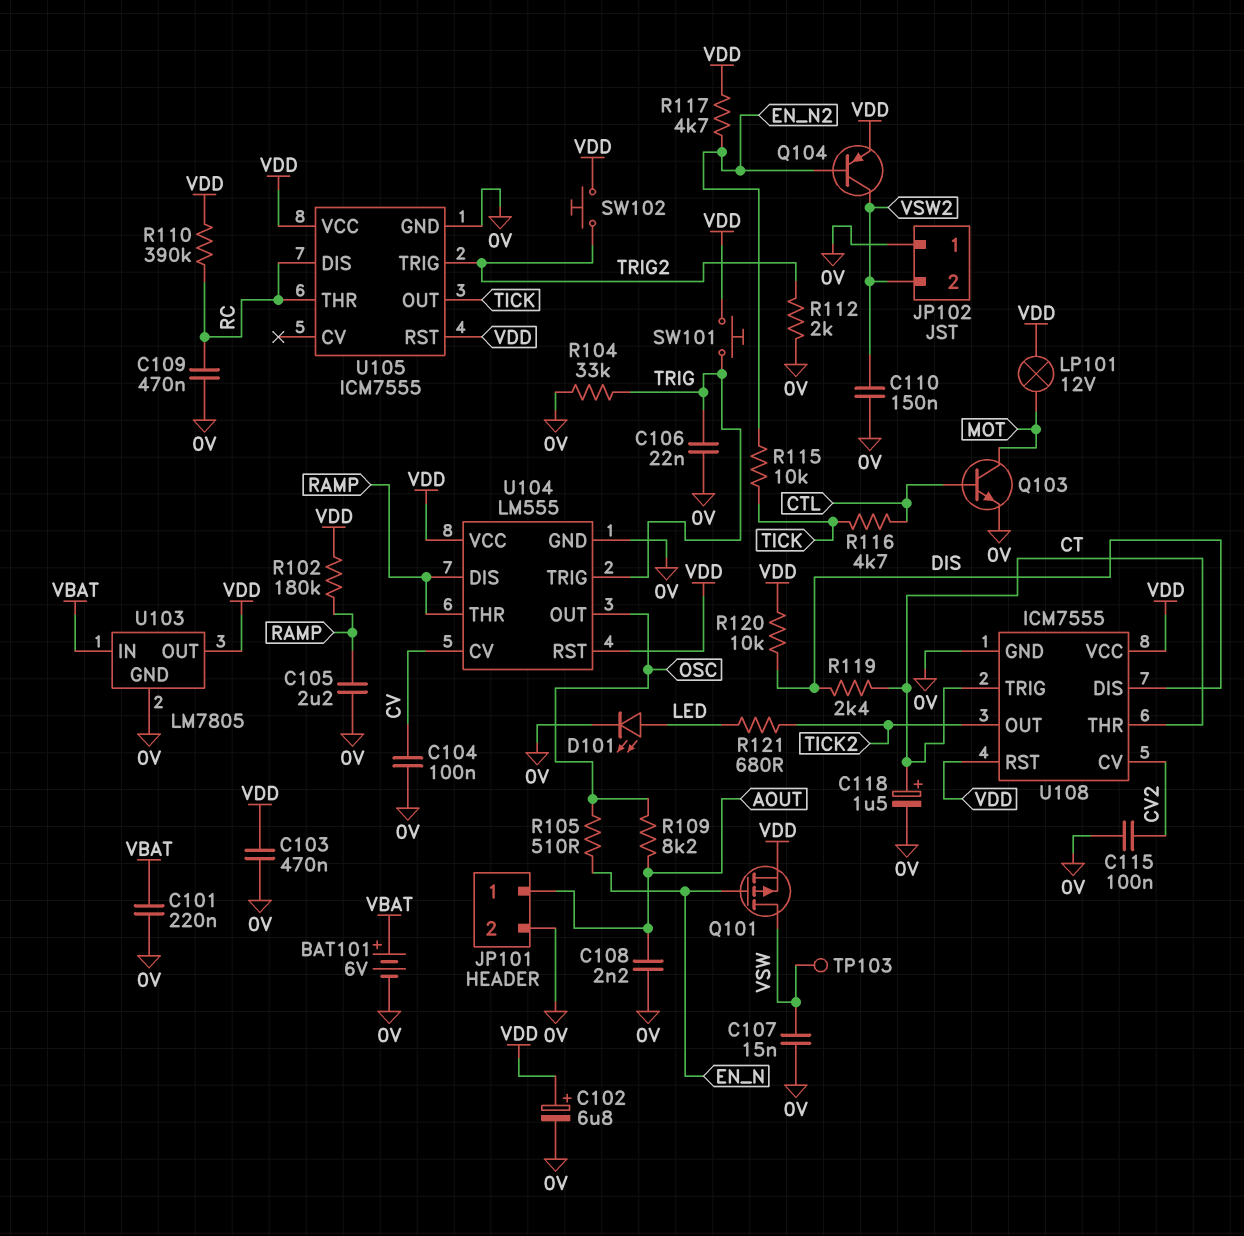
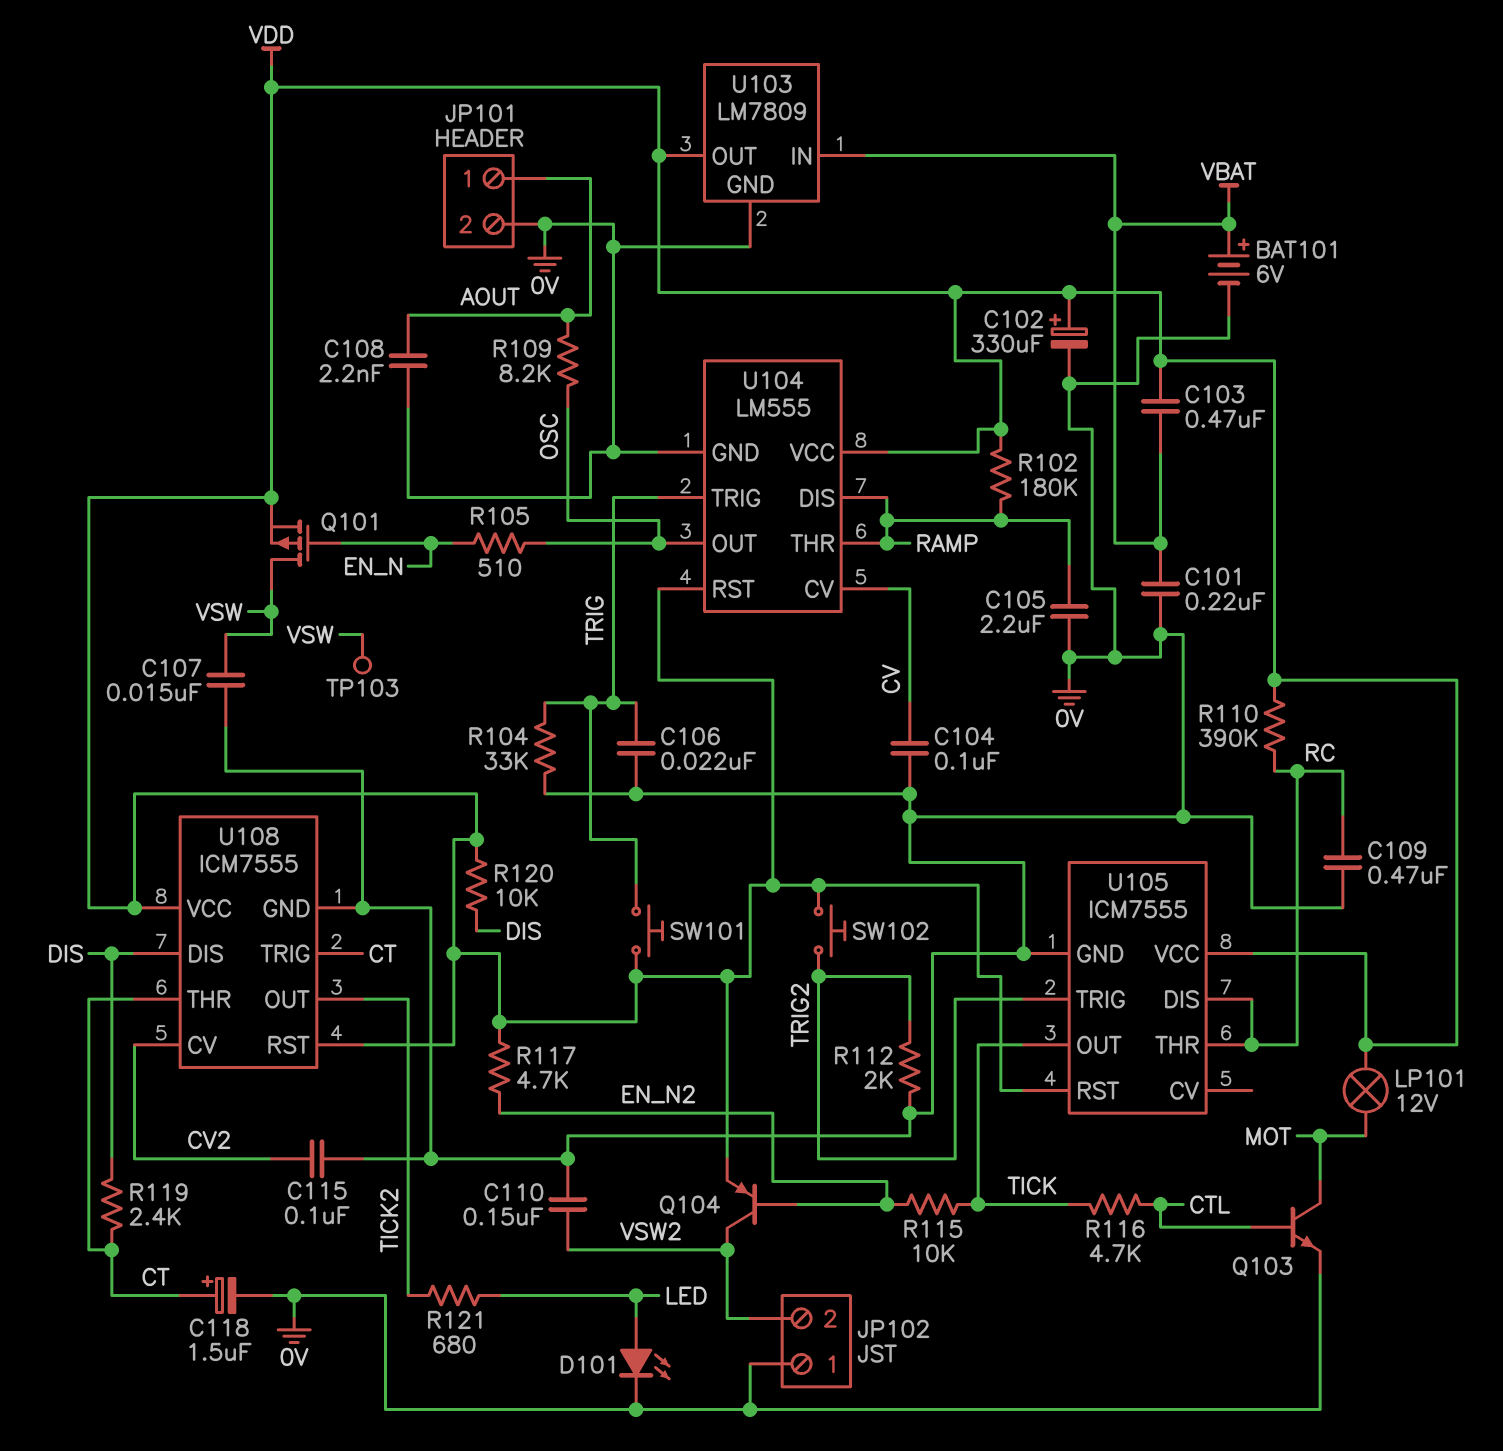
C102: 6.8uF (plus VDD, minus 0V) -> 330uF (plus VDD, minus 0V)
C103: 470nF (0V, VDD) -> 470nF (VBAT, VDD)
U103: LM7805 -> LM7809

